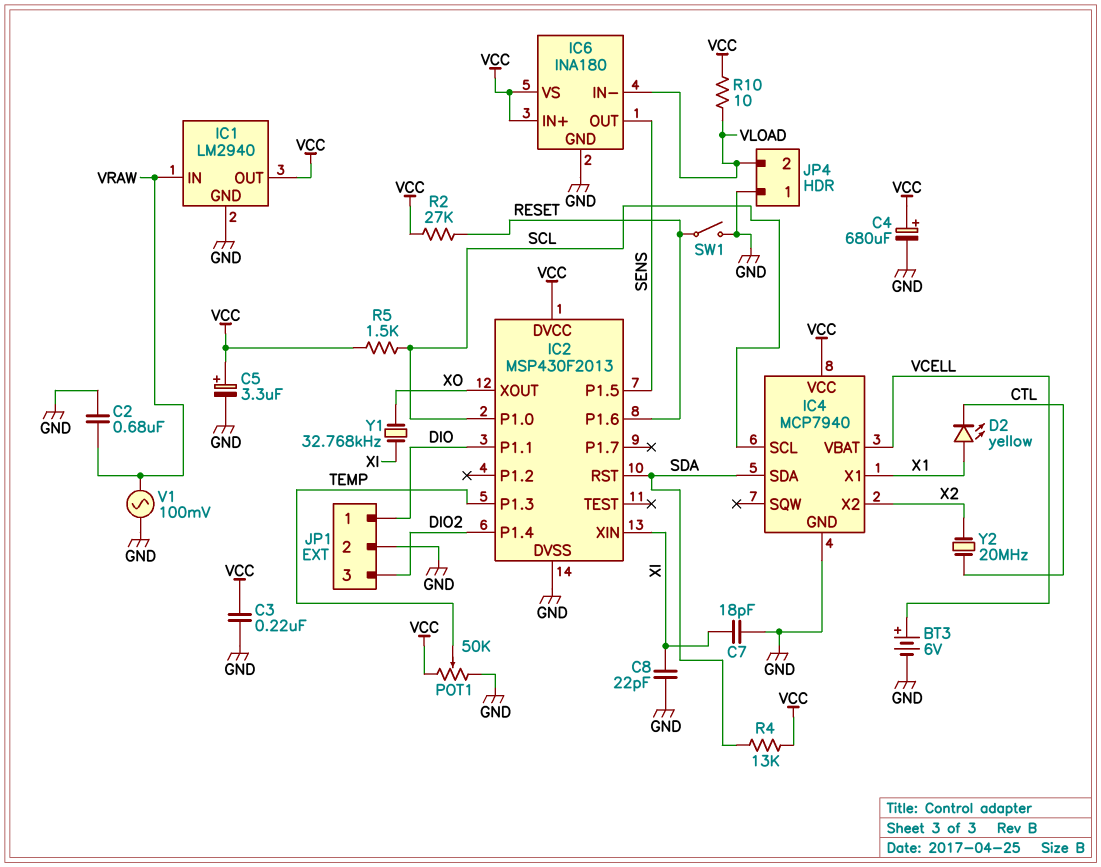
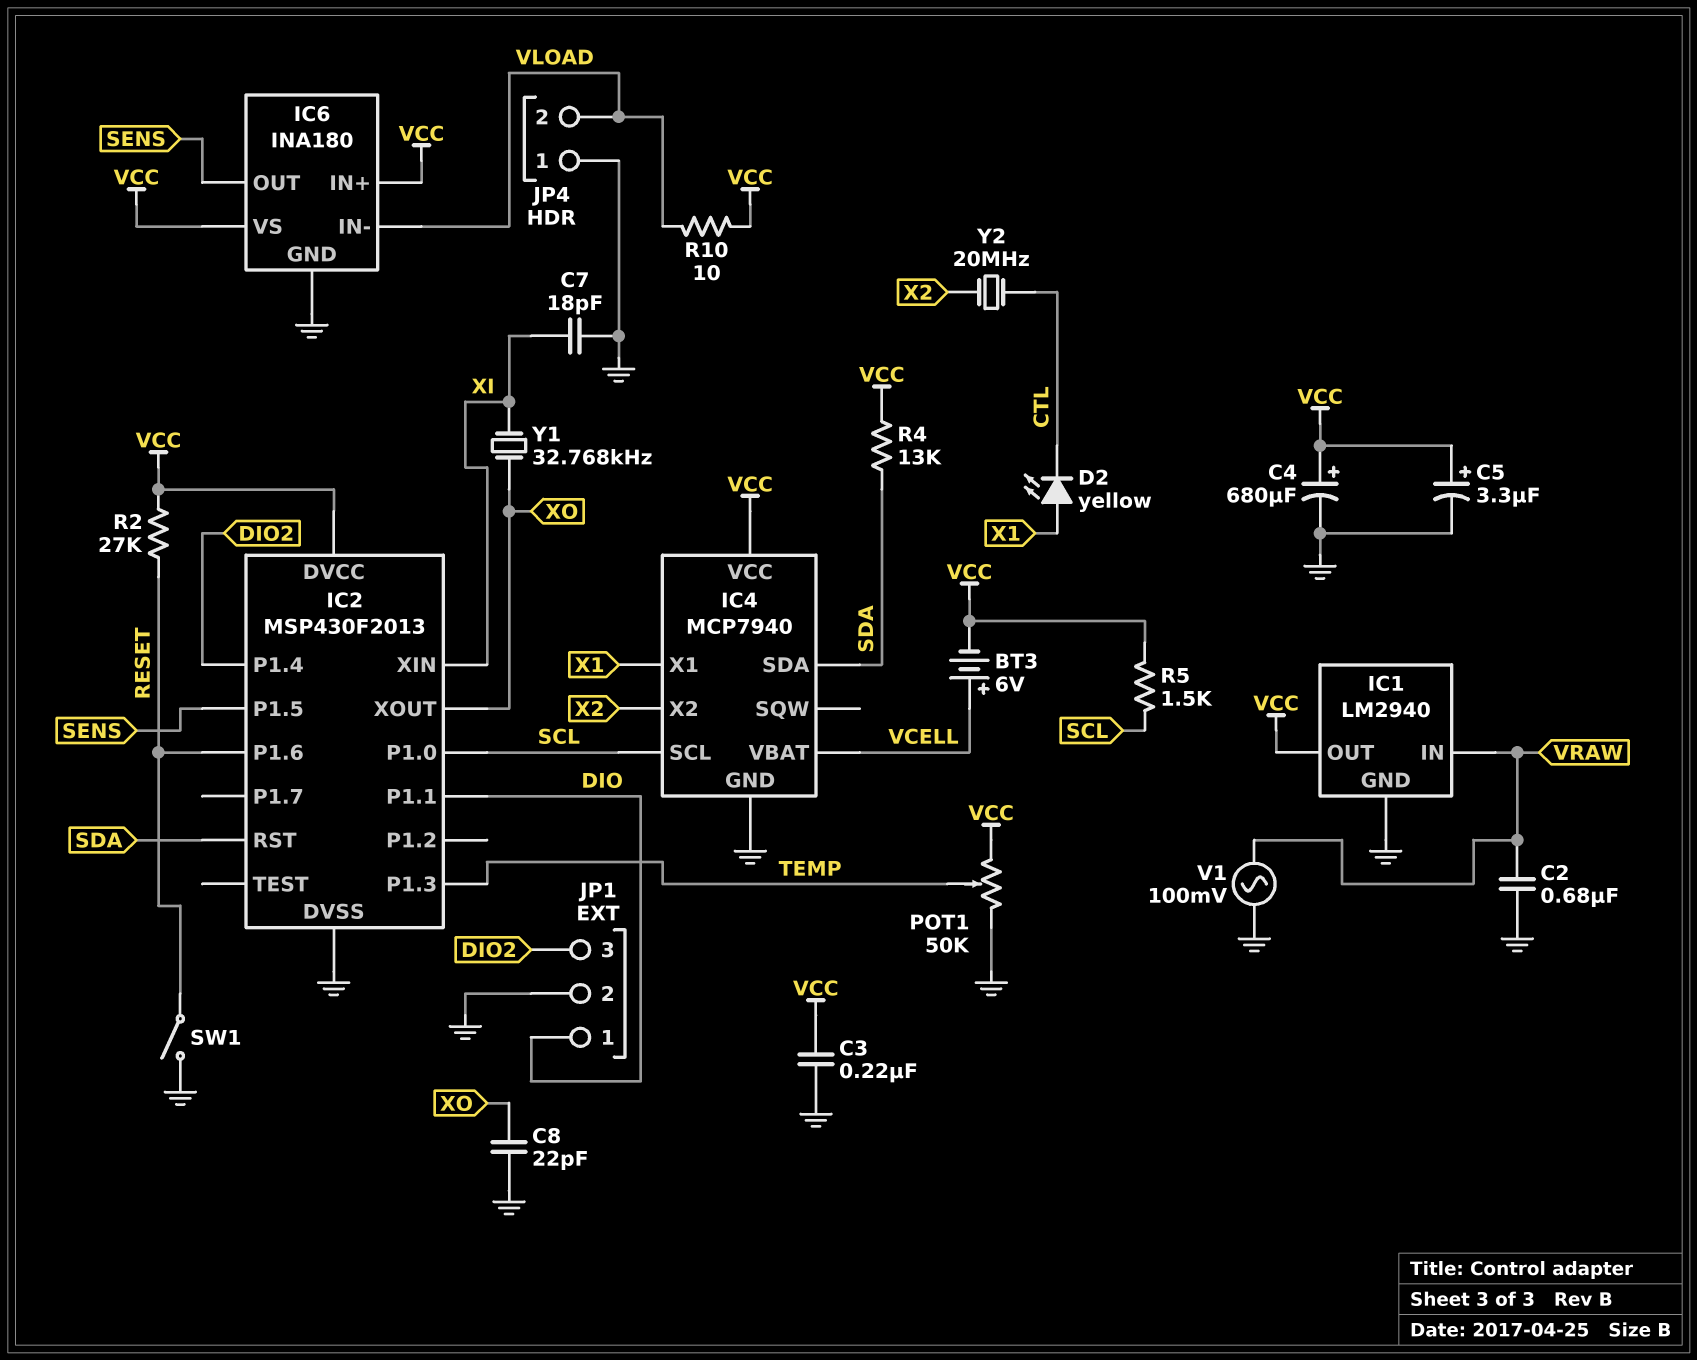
BT3: 6V (plus VCELL, minus GND) -> 6V (plus VCELL, minus VCC)
C8: 22pF (GND, XI) -> 22pF (GND, XO)

